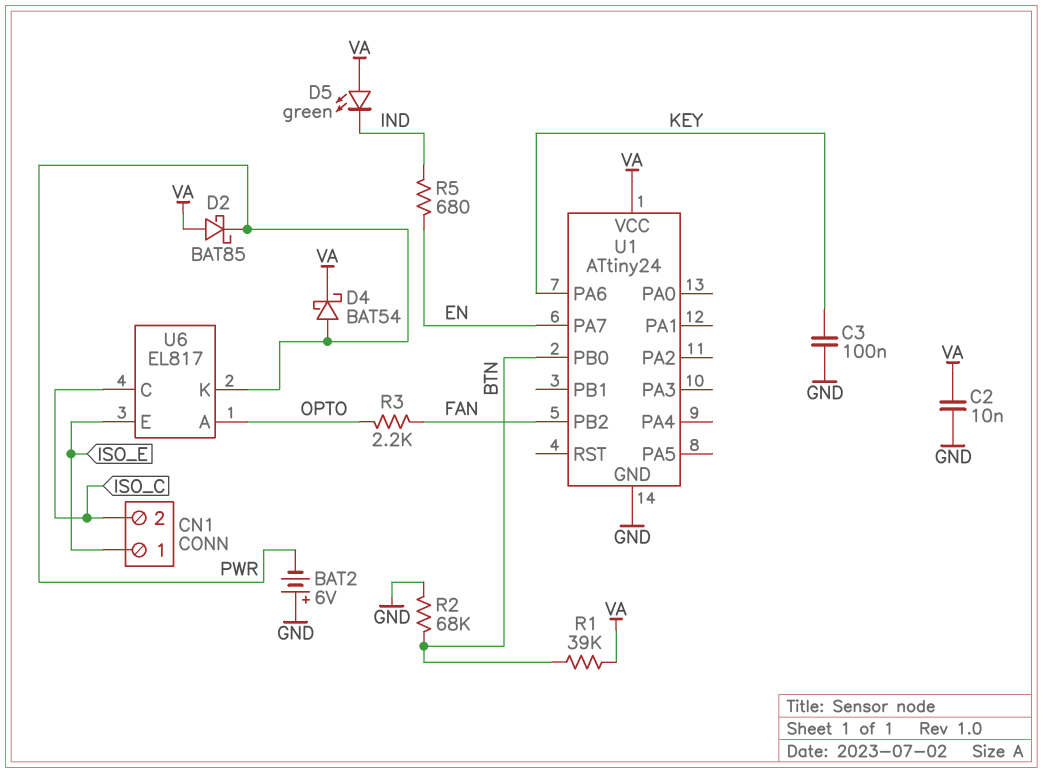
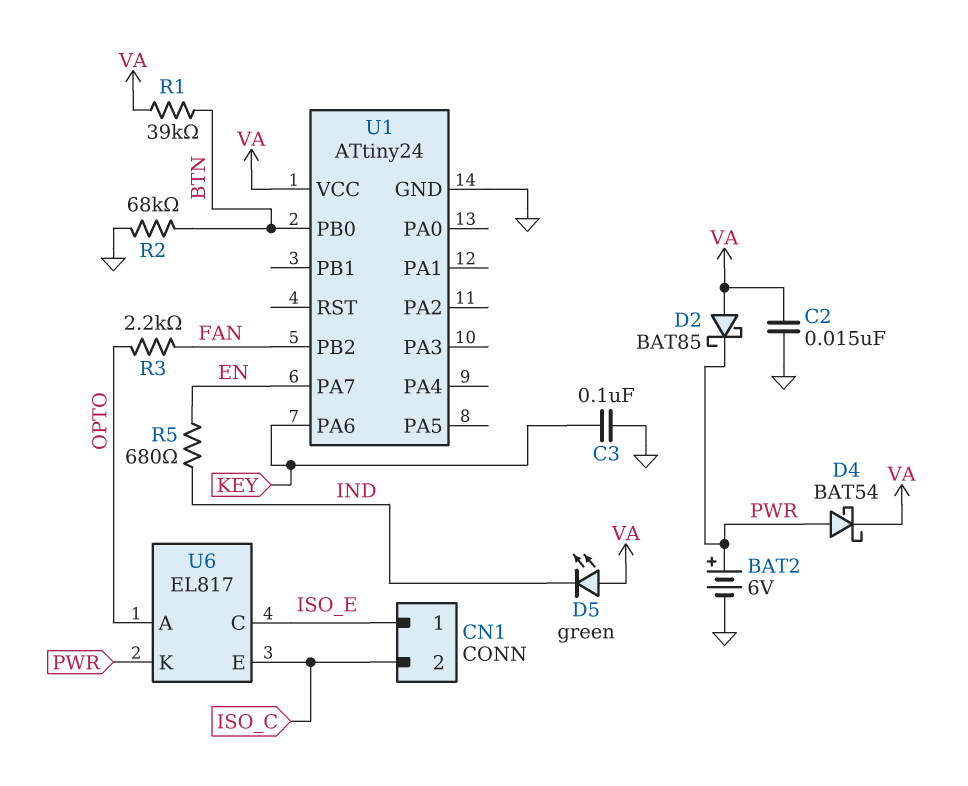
BAT2: 6V (plus GND, minus PWR) -> 6V (plus PWR, minus GND)
C2: 10nF (GND, VA) -> 15nF (GND, VA)
U6 pin C: ISO_C -> ISO_E
U6 pin E: ISO_E -> ISO_C

